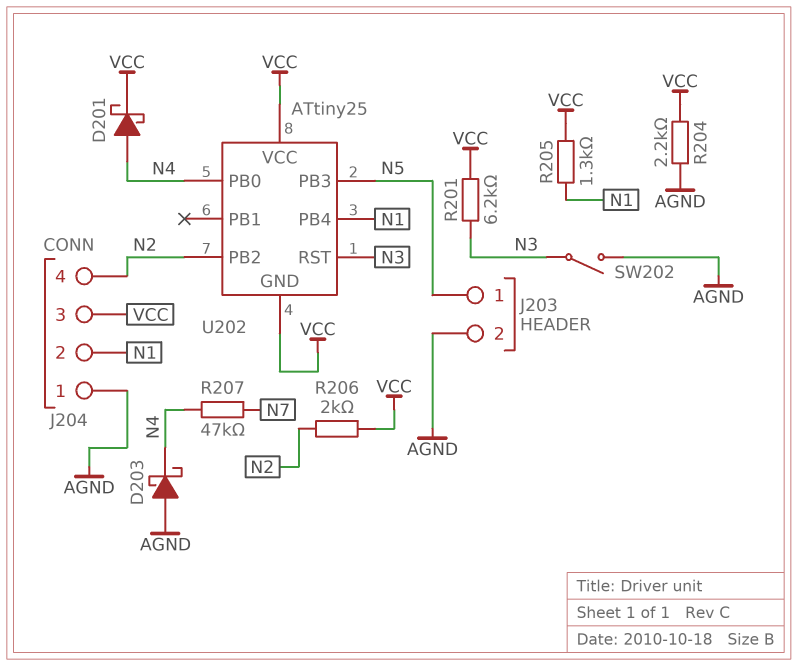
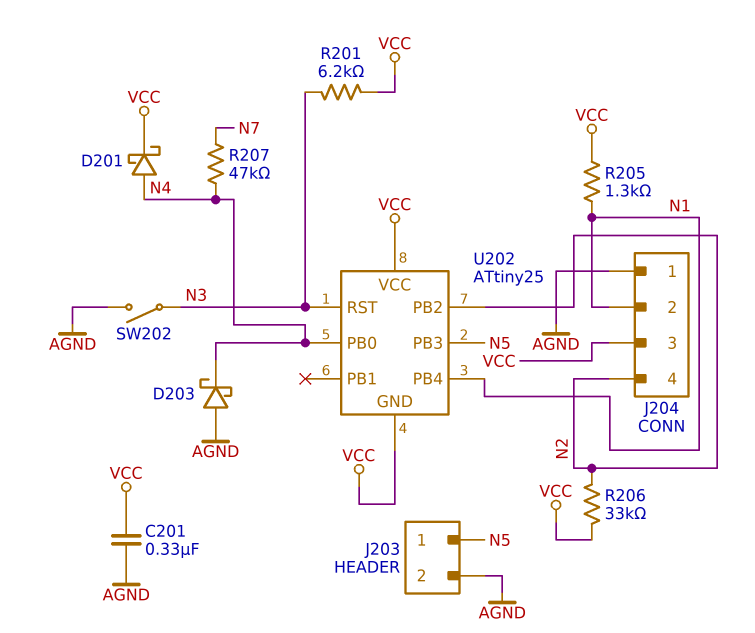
C201: none -> 330nF (AGND, VCC)
R204: 2.2k (AGND, VCC) -> none
R206: 2k (N2, VCC) -> 33k (N2, VCC)

